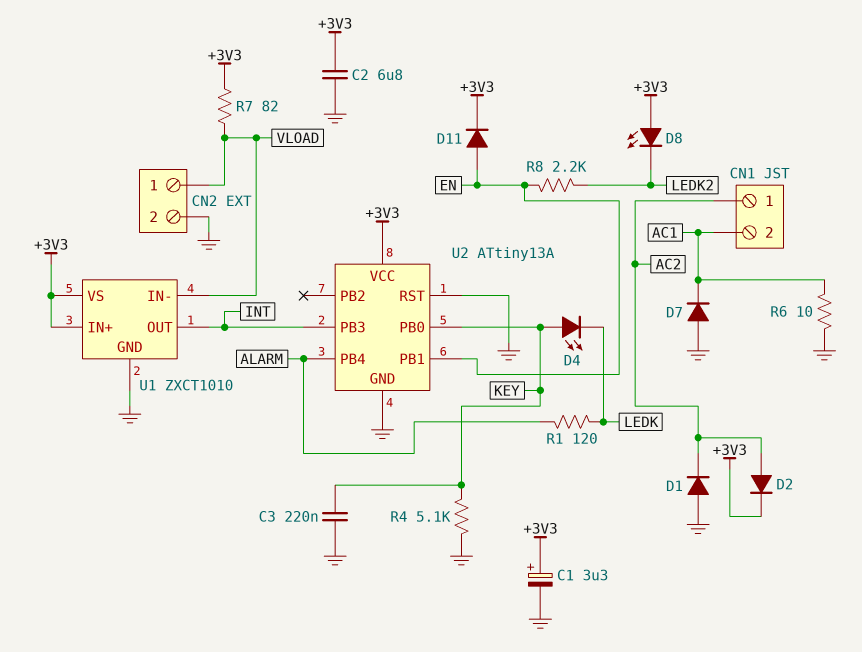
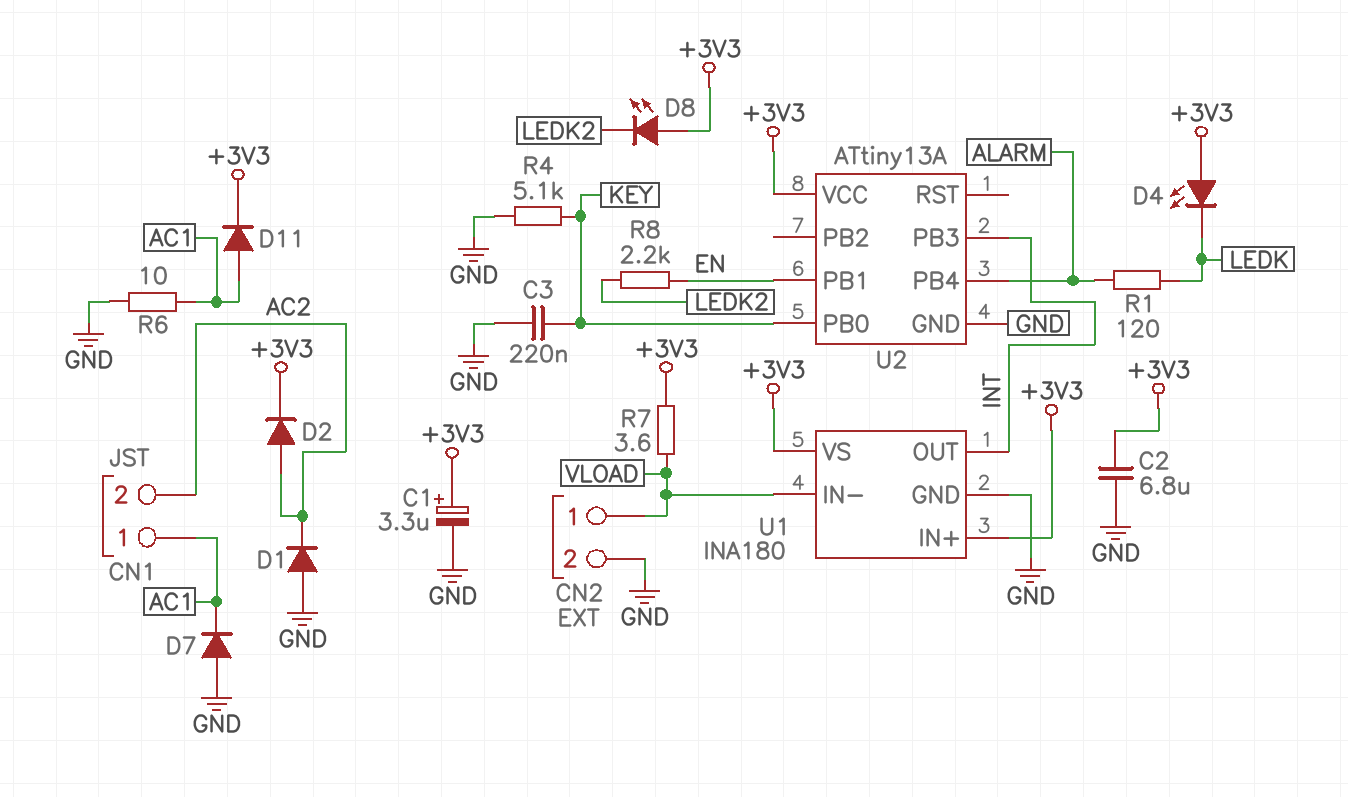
CN1 pin 1: AC2 -> AC1
CN1 pin 2: AC1 -> AC2
D4: LED (A KEY, K LEDK) -> LED (A +3V3, K LEDK)
D11: diode (A EN, K +3V3) -> diode (A AC1, K +3V3)
R7: 82 (+3V3, VLOAD) -> 3.6 (+3V3, VLOAD)
U1: ZXCT1010 -> INA180
U2 pin RST: GND -> none

